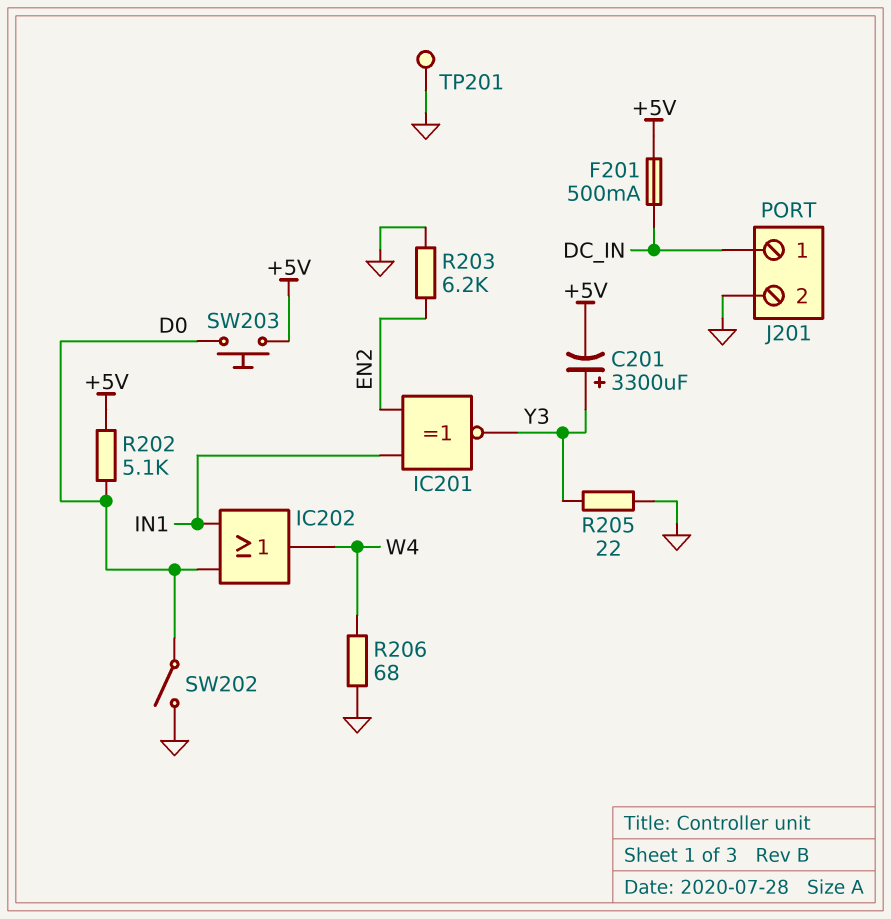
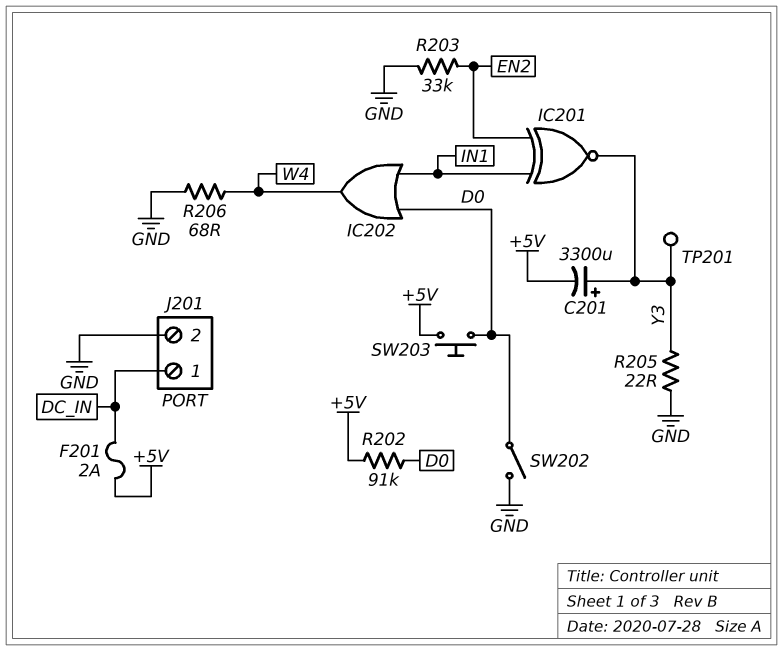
F201: 500mA (+5V, DC_IN) -> 2A (+5V, DC_IN)
R202: 5.1k (+5V, D0) -> 91k (+5V, D0)
R203: 6.2k (EN2, GND) -> 33k (EN2, GND)
TP201: test point (GND) -> test point (Y3)

